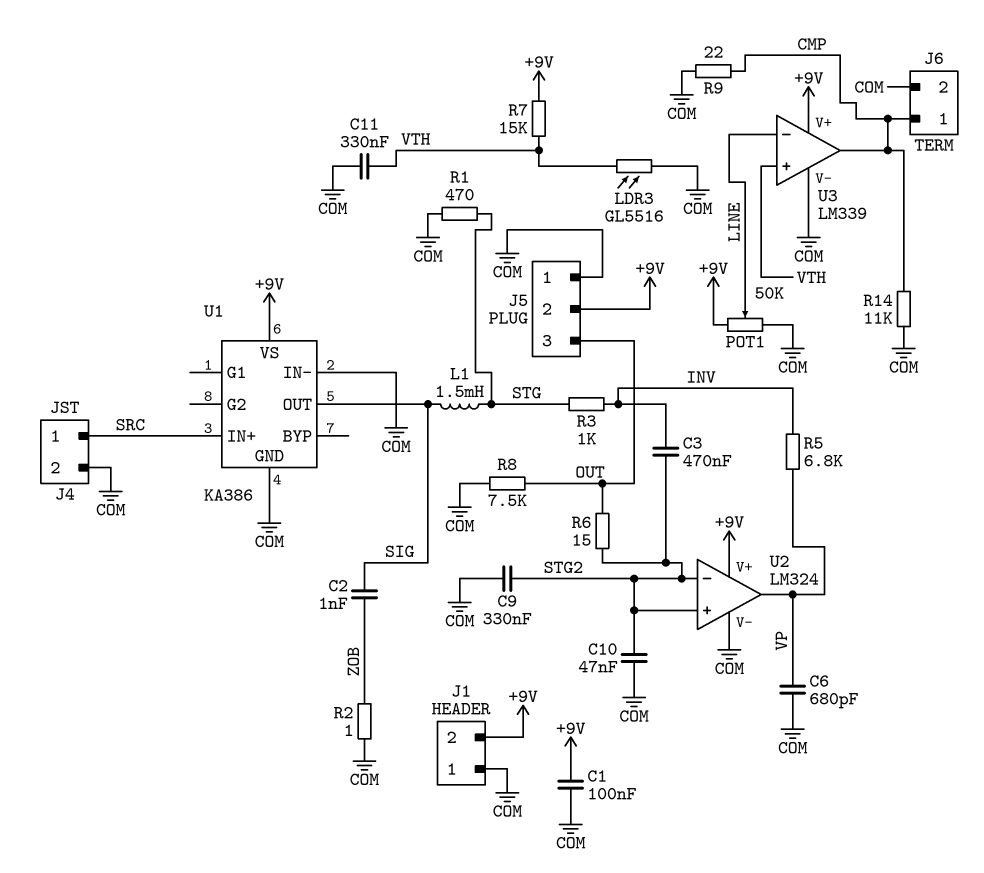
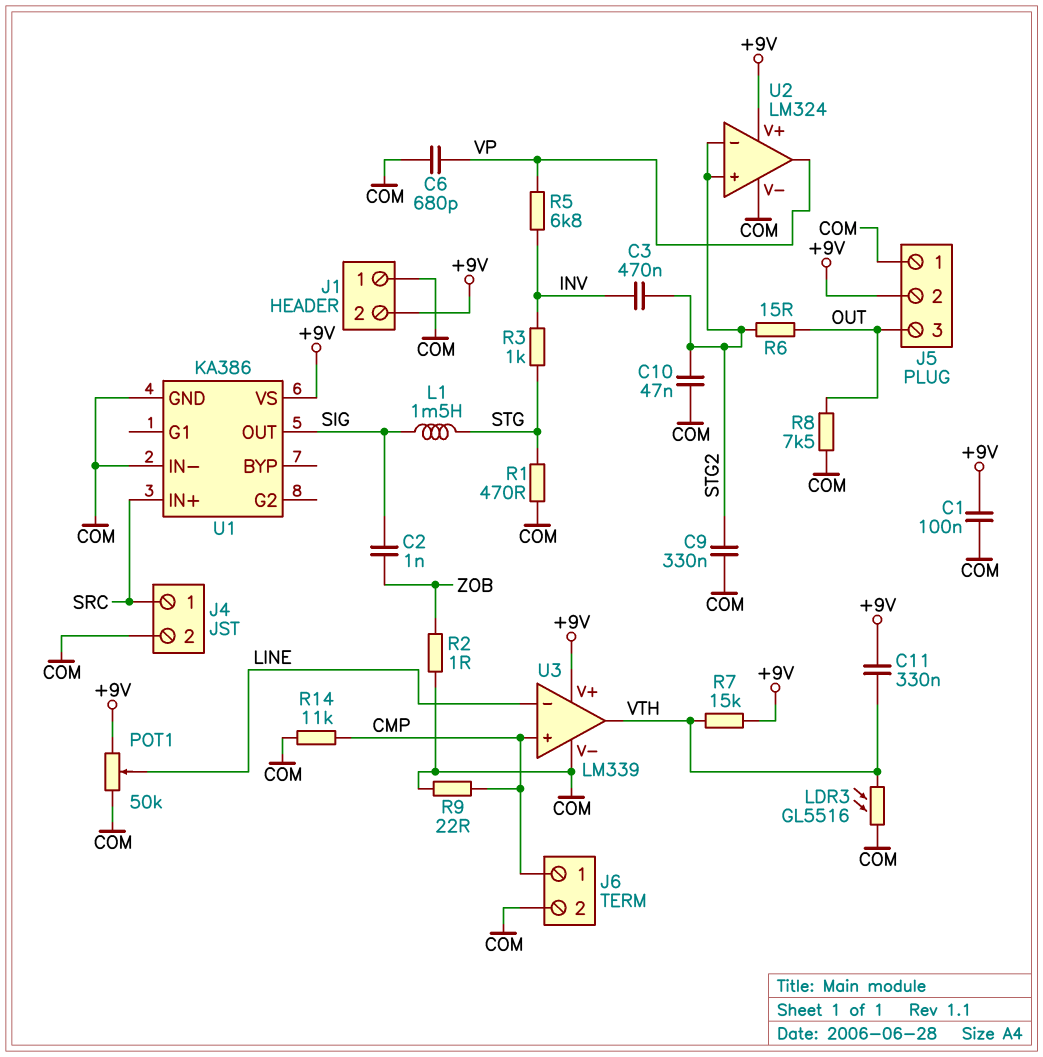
C11: 330nF (COM, VTH) -> 330nF (+9V, VTH)
U3 pin in+: VTH -> CMP
U3 pin out: CMP -> VTH

